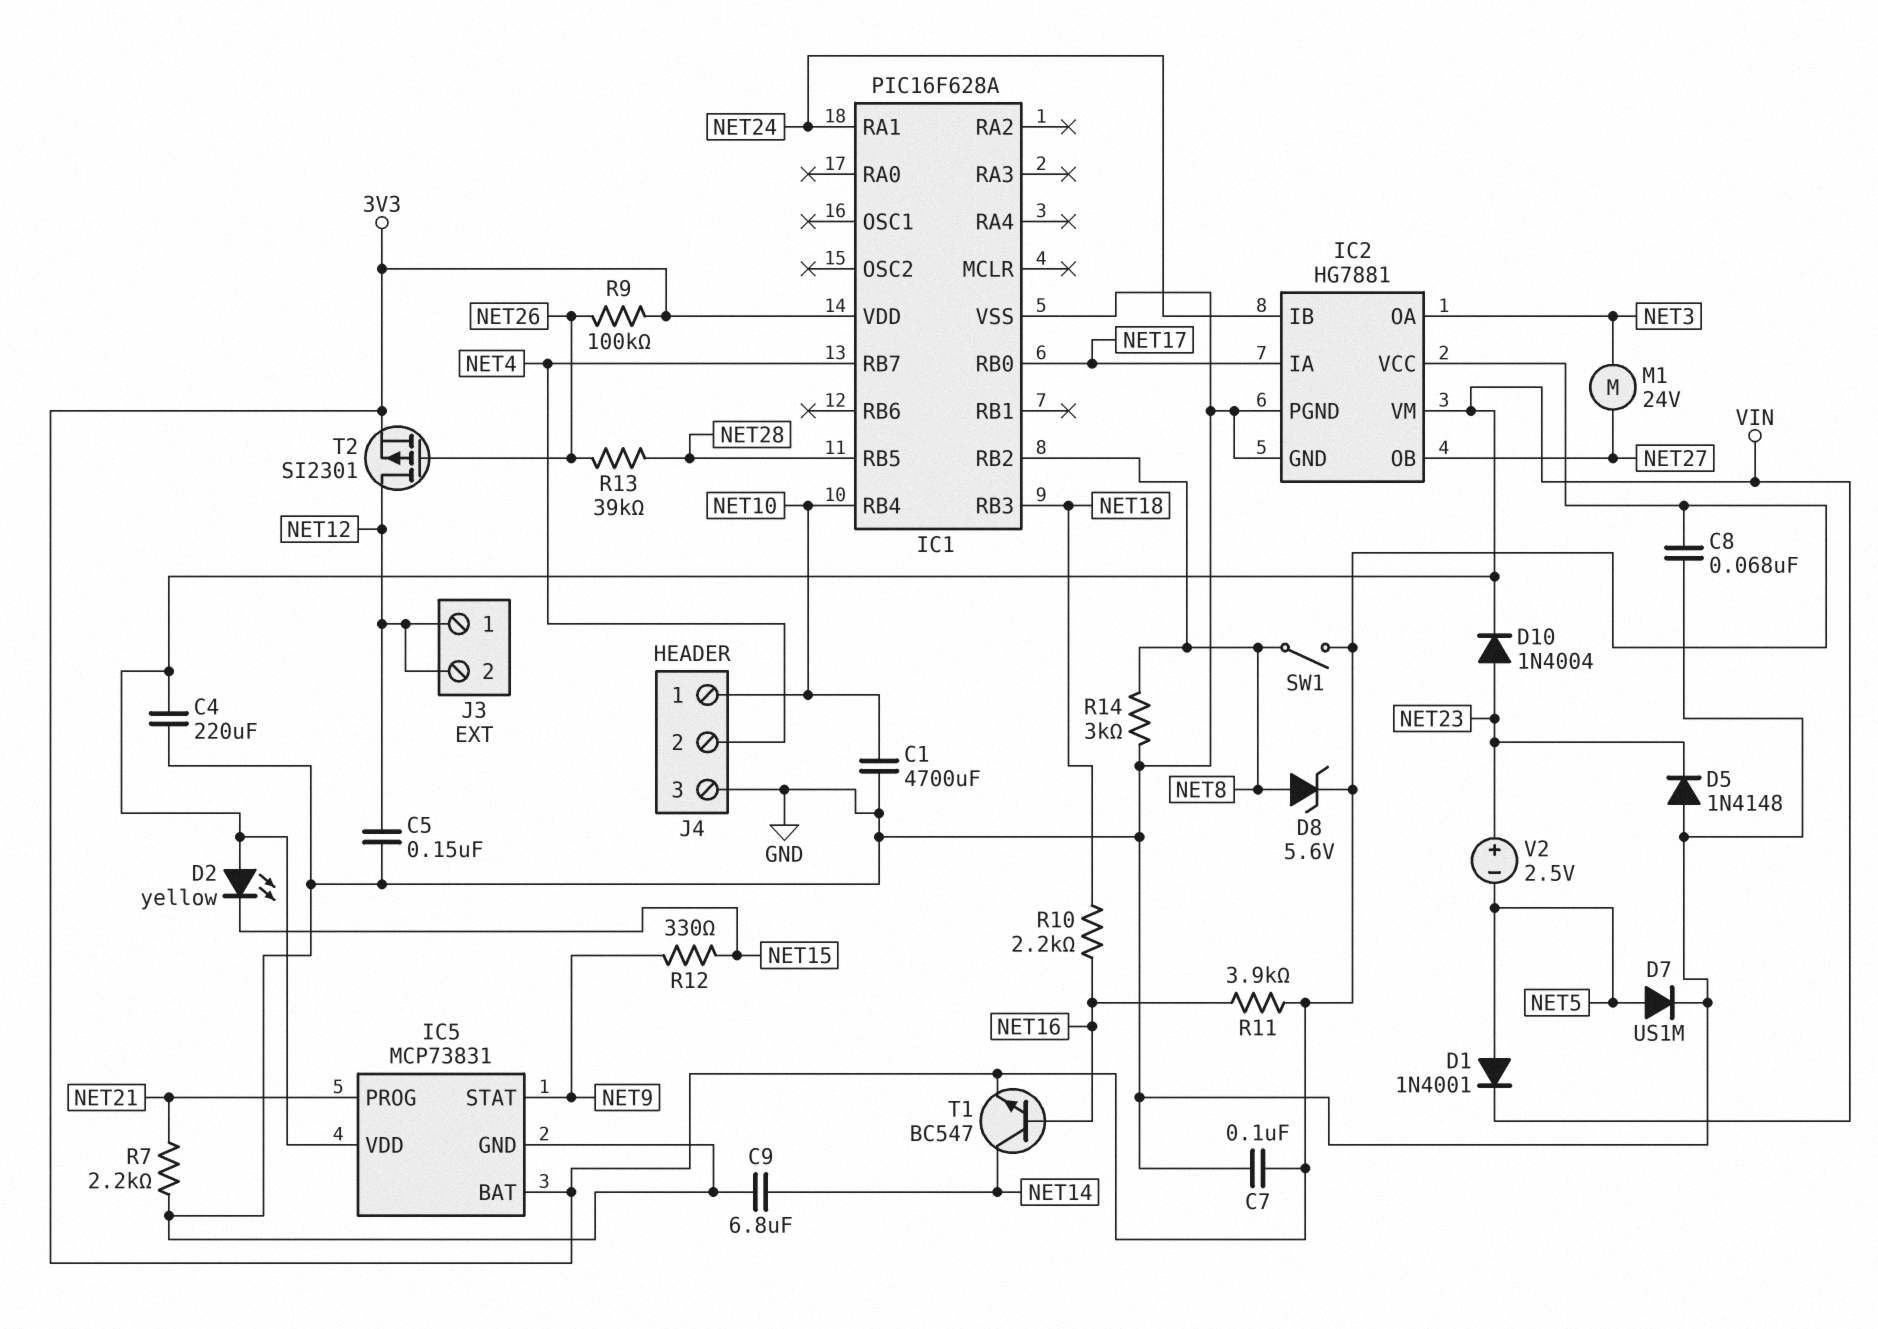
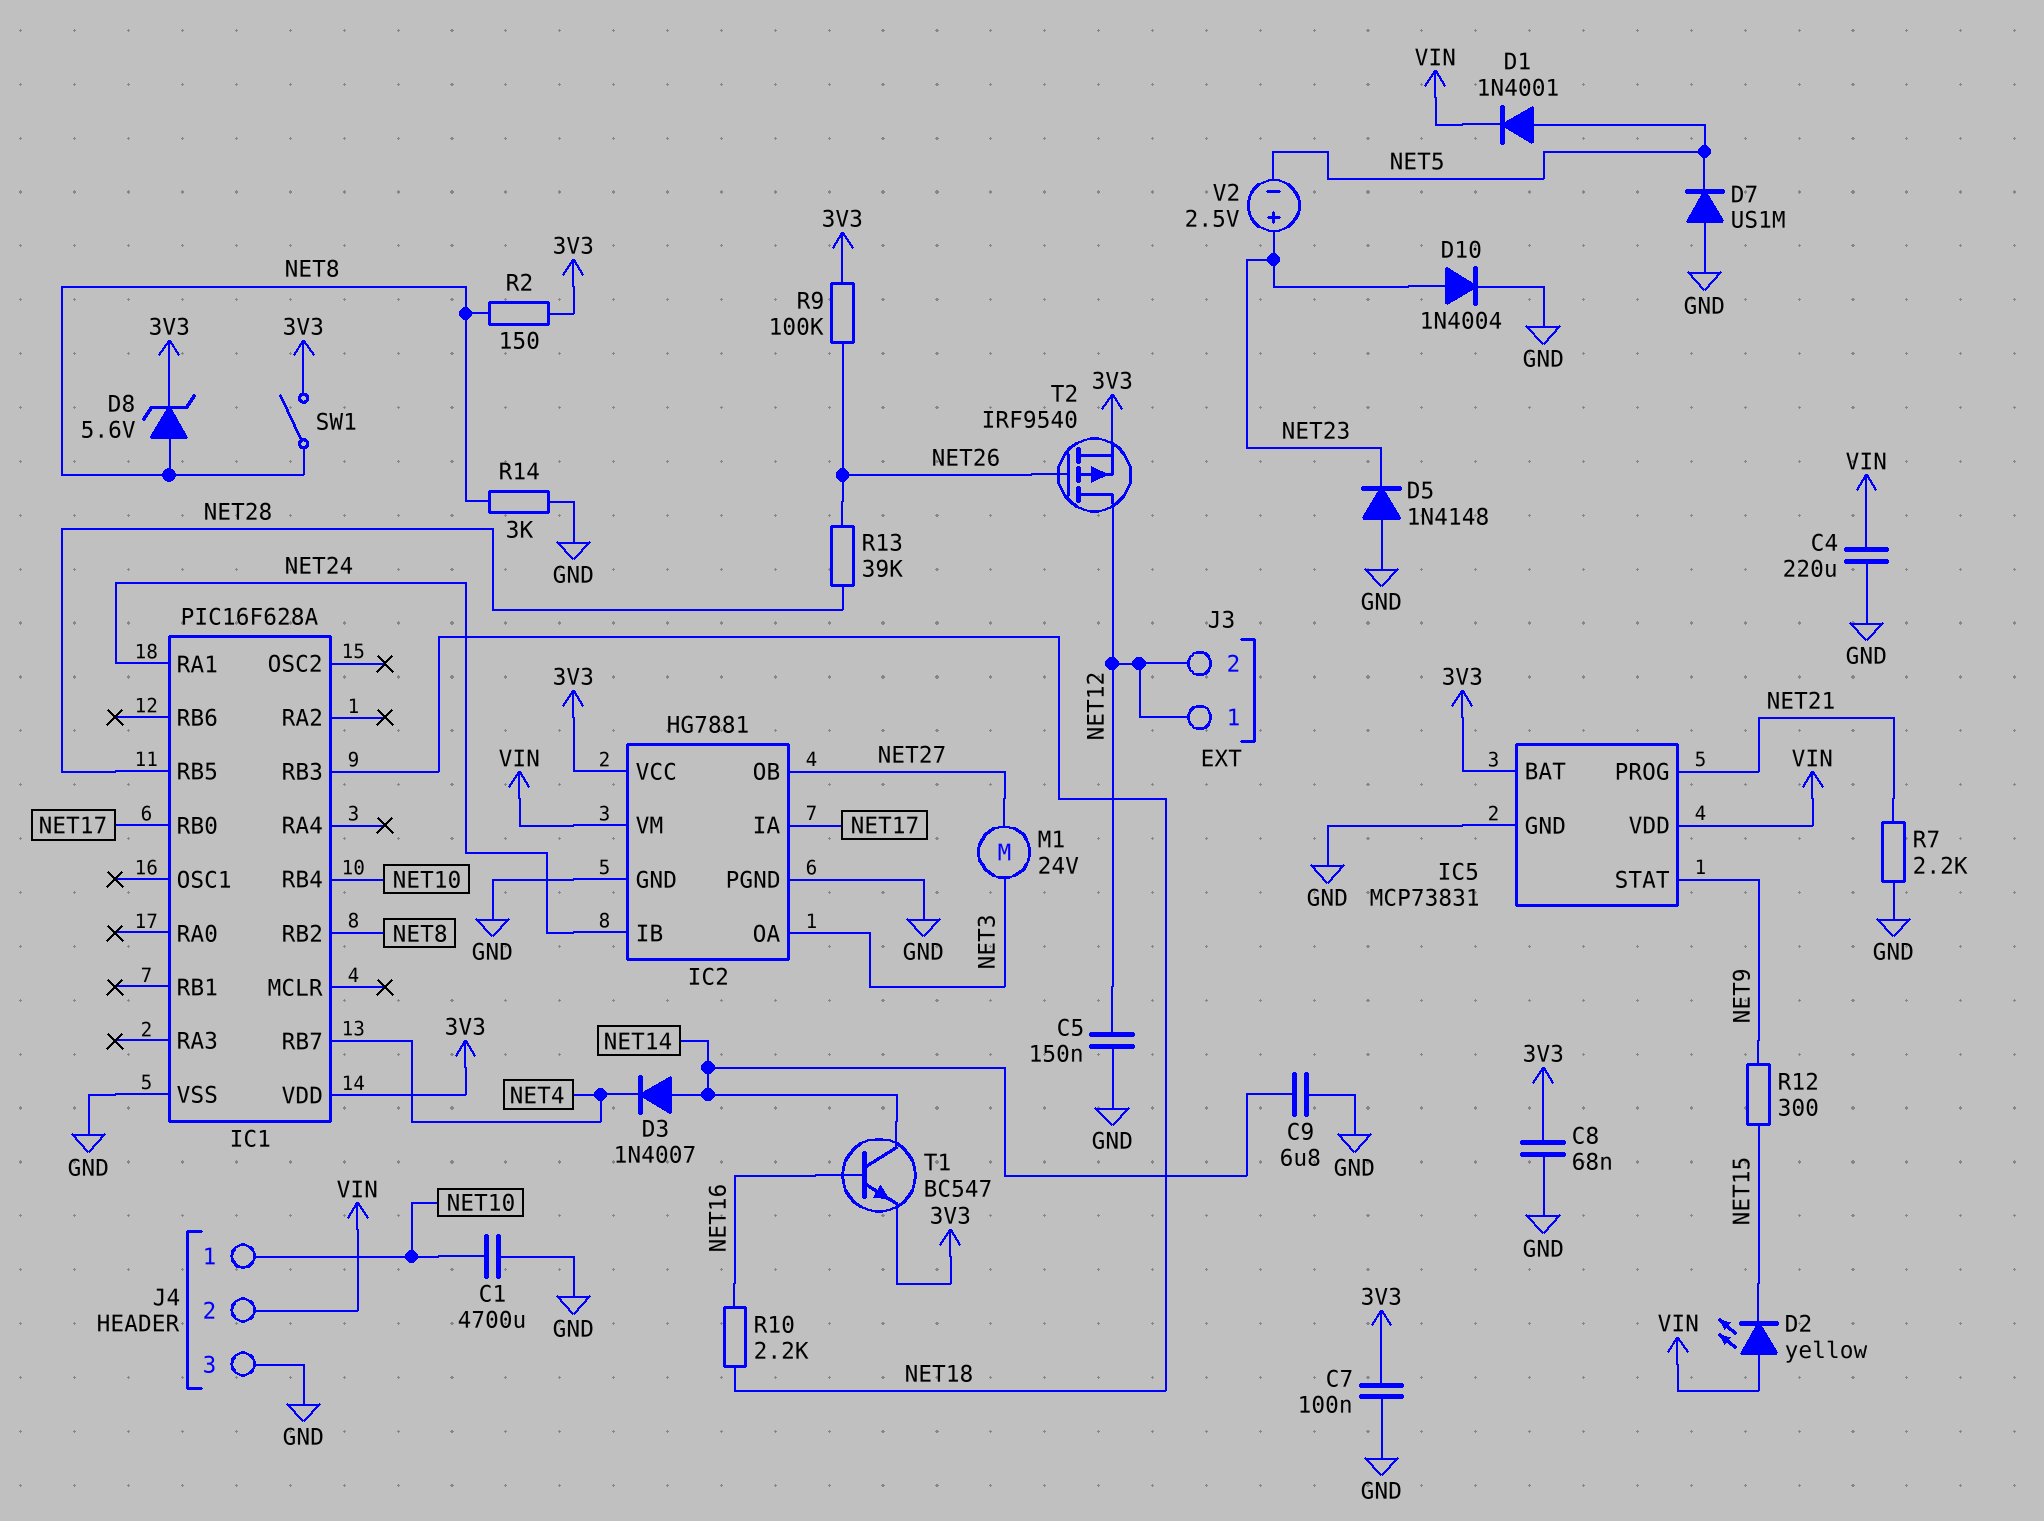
D3: none -> diode 1N4007 (A NET14, K NET4)
D7: diode US1M (A NET5, K GND) -> diode US1M (A GND, K NET5)
D10: diode 1N4004 (A NET23, K VIN) -> diode 1N4004 (A NET23, K GND)
J4 pin 2: NET4 -> VIN
R2: none -> 150 (3V3, NET8)
R11: 3.9k (3V3, NET16) -> none
R12: 330 (NET9, NET15) -> 300 (NET9, NET15)
T2: PMOS SI2301 (G NET26, D NET12, S 3V3) -> PMOS IRF9540 (G NET26, D NET12, S 3V3)

